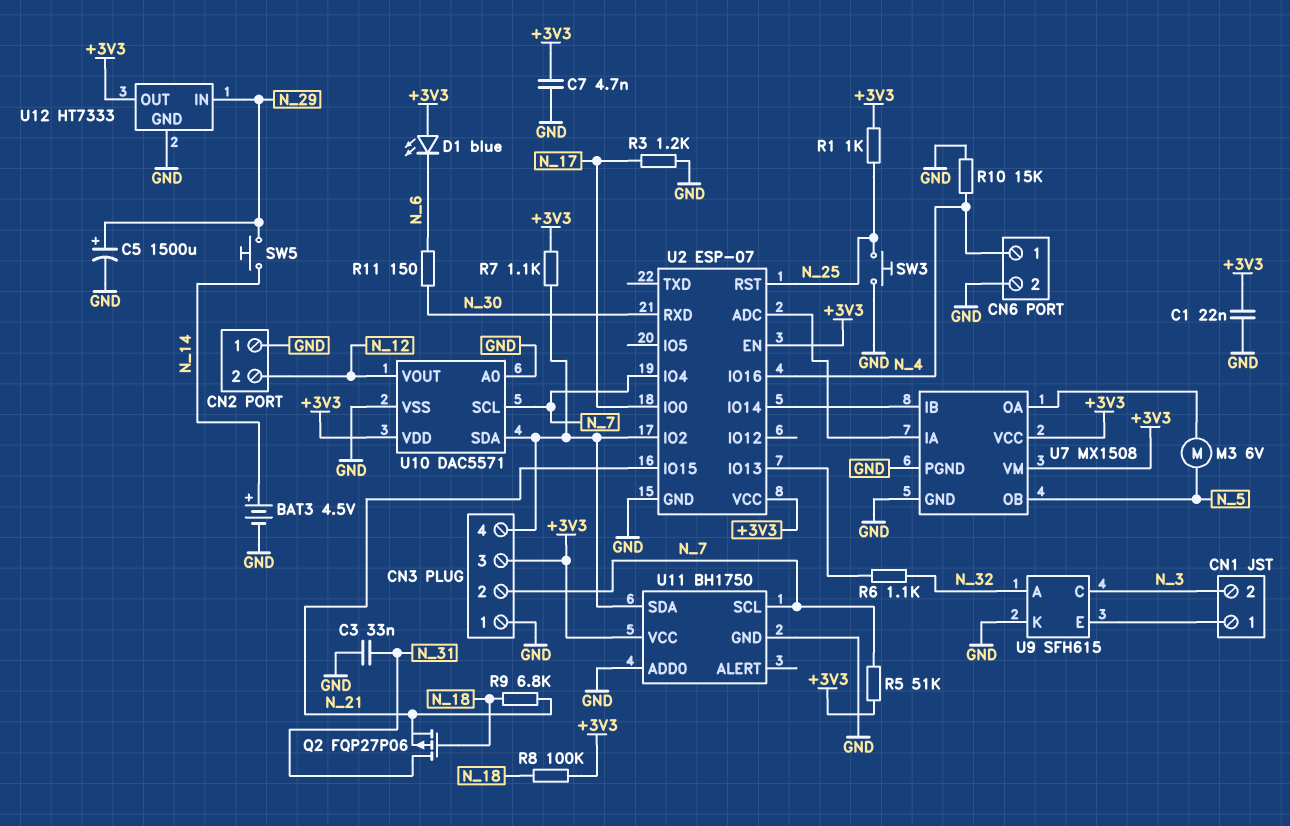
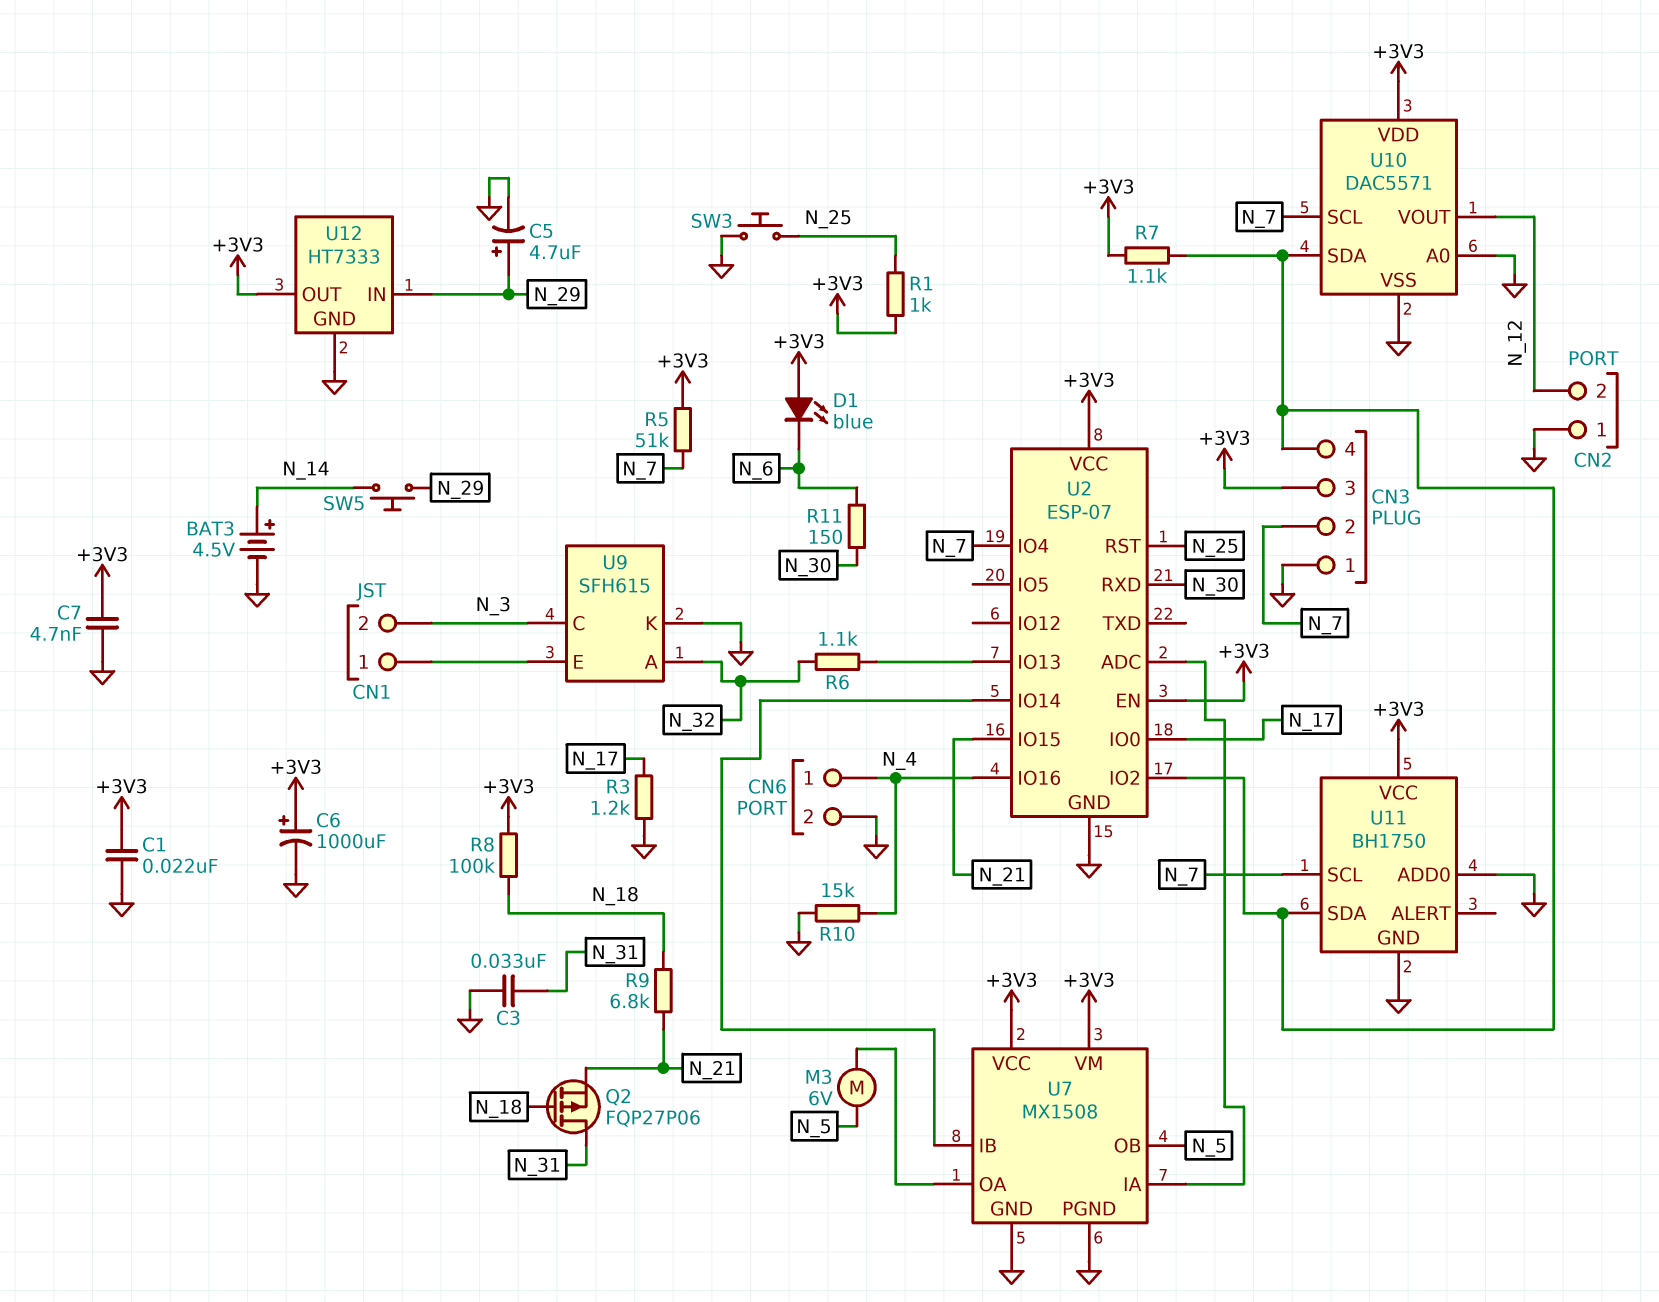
C5: 1500uF (plus N_29, minus GND) -> 4.7uF (plus N_29, minus GND)
C6: none -> 1000uF (plus +3V3, minus GND)

